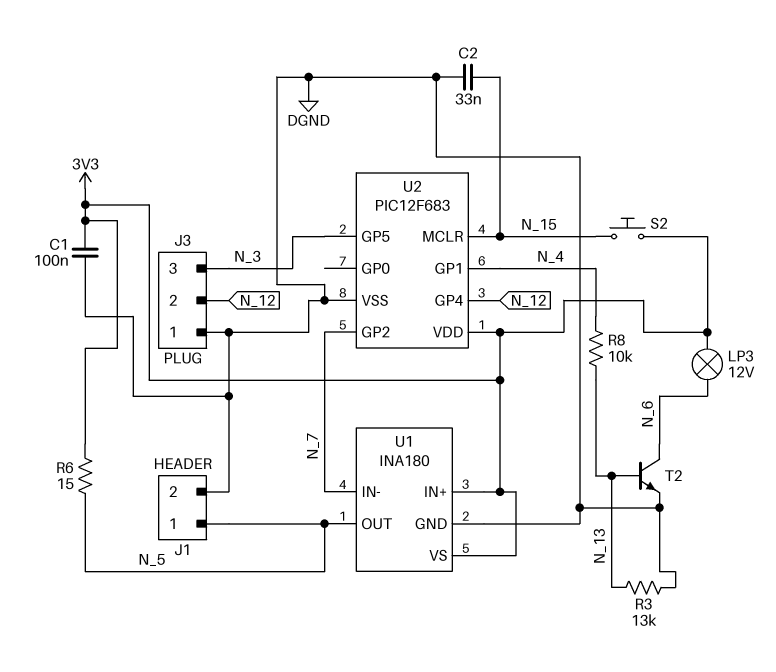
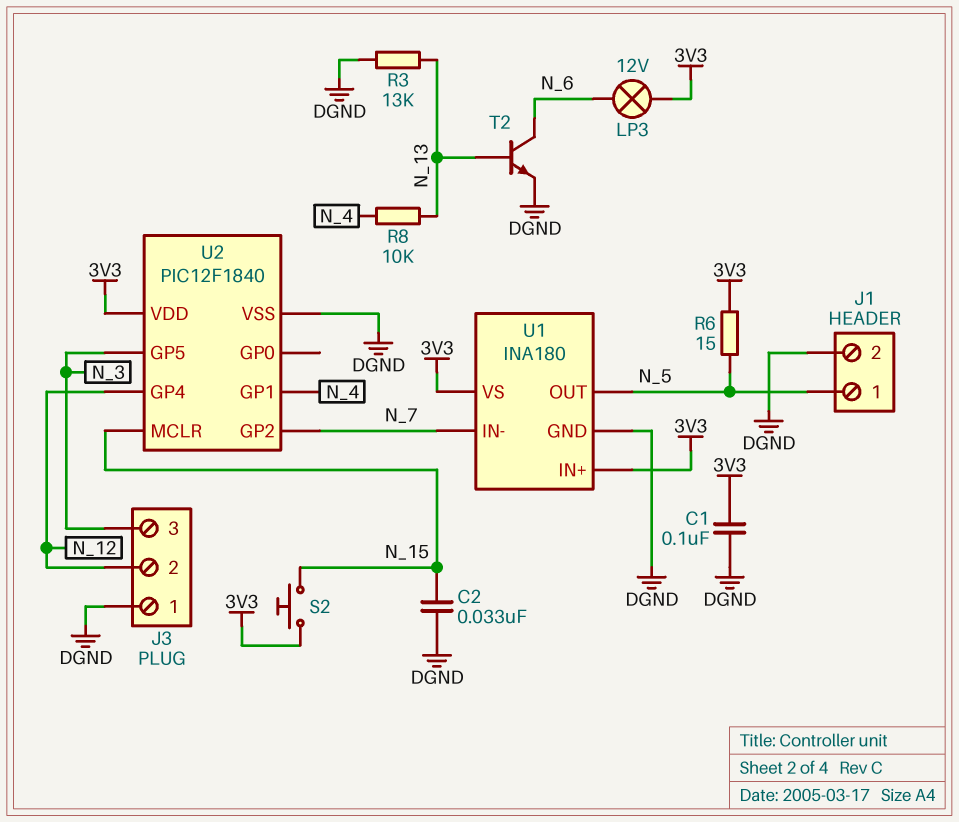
U2: PIC12F683 -> PIC12F1840

